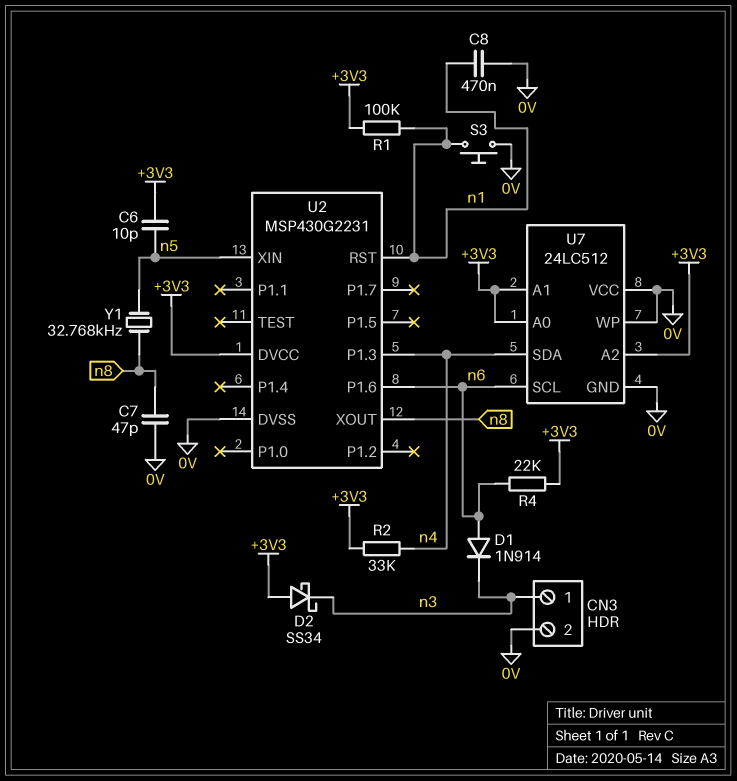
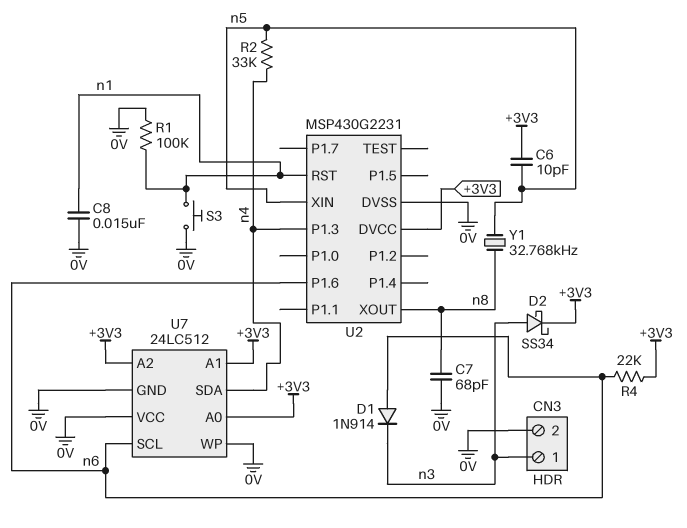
C7: 47pF (0V, n8) -> 68pF (0V, n8)
C8: 470nF (0V, n1) -> 15nF (0V, n1)
D2: schottky SS34 (A +3V3, K n3) -> schottky SS34 (A n3, K +3V3)
R1: 100k (+3V3, n1) -> 100k (0V, n1)
R2: 33k (+3V3, n4) -> 33k (n4, n5)

